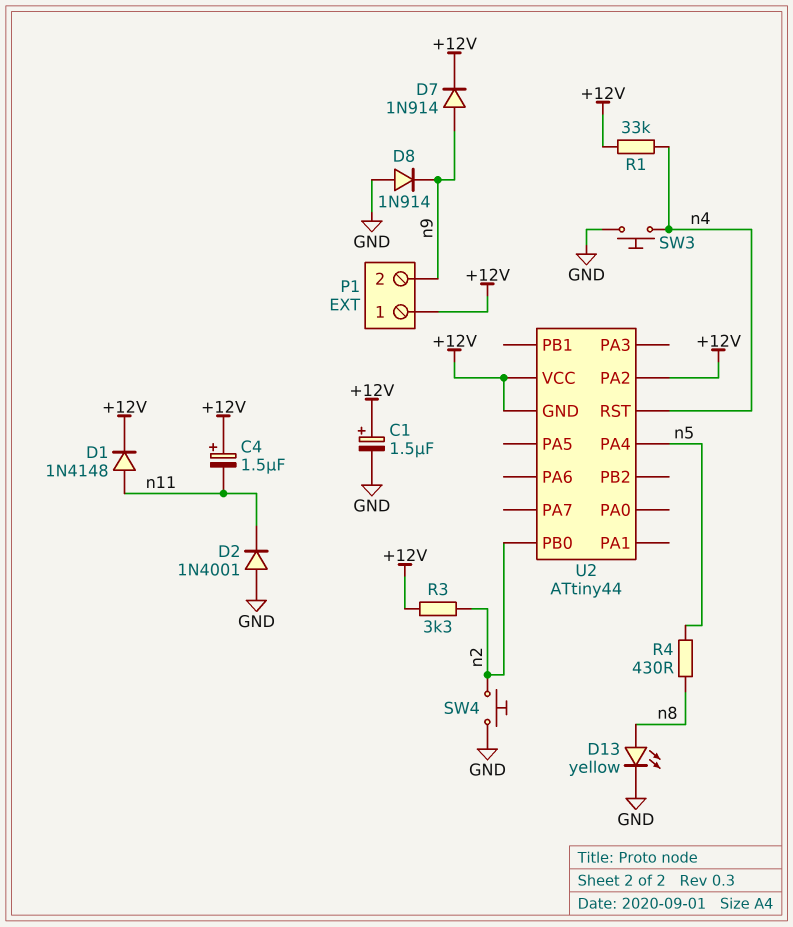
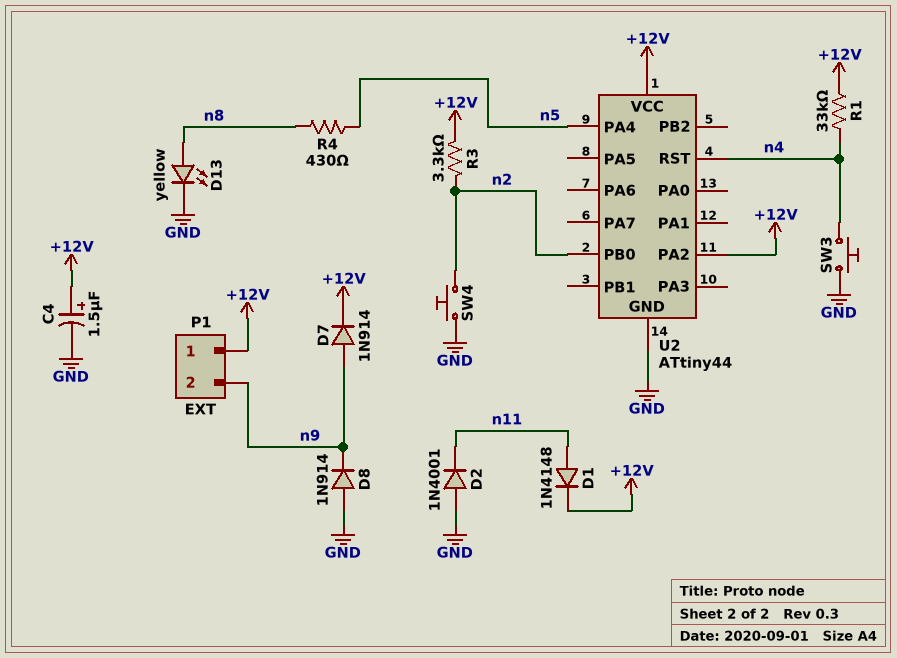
C1: 1.5uF (plus +12V, minus GND) -> none
C4: 1.5uF (plus +12V, minus n11) -> 1.5uF (plus +12V, minus GND)
U2 pin GND: +12V -> GND

